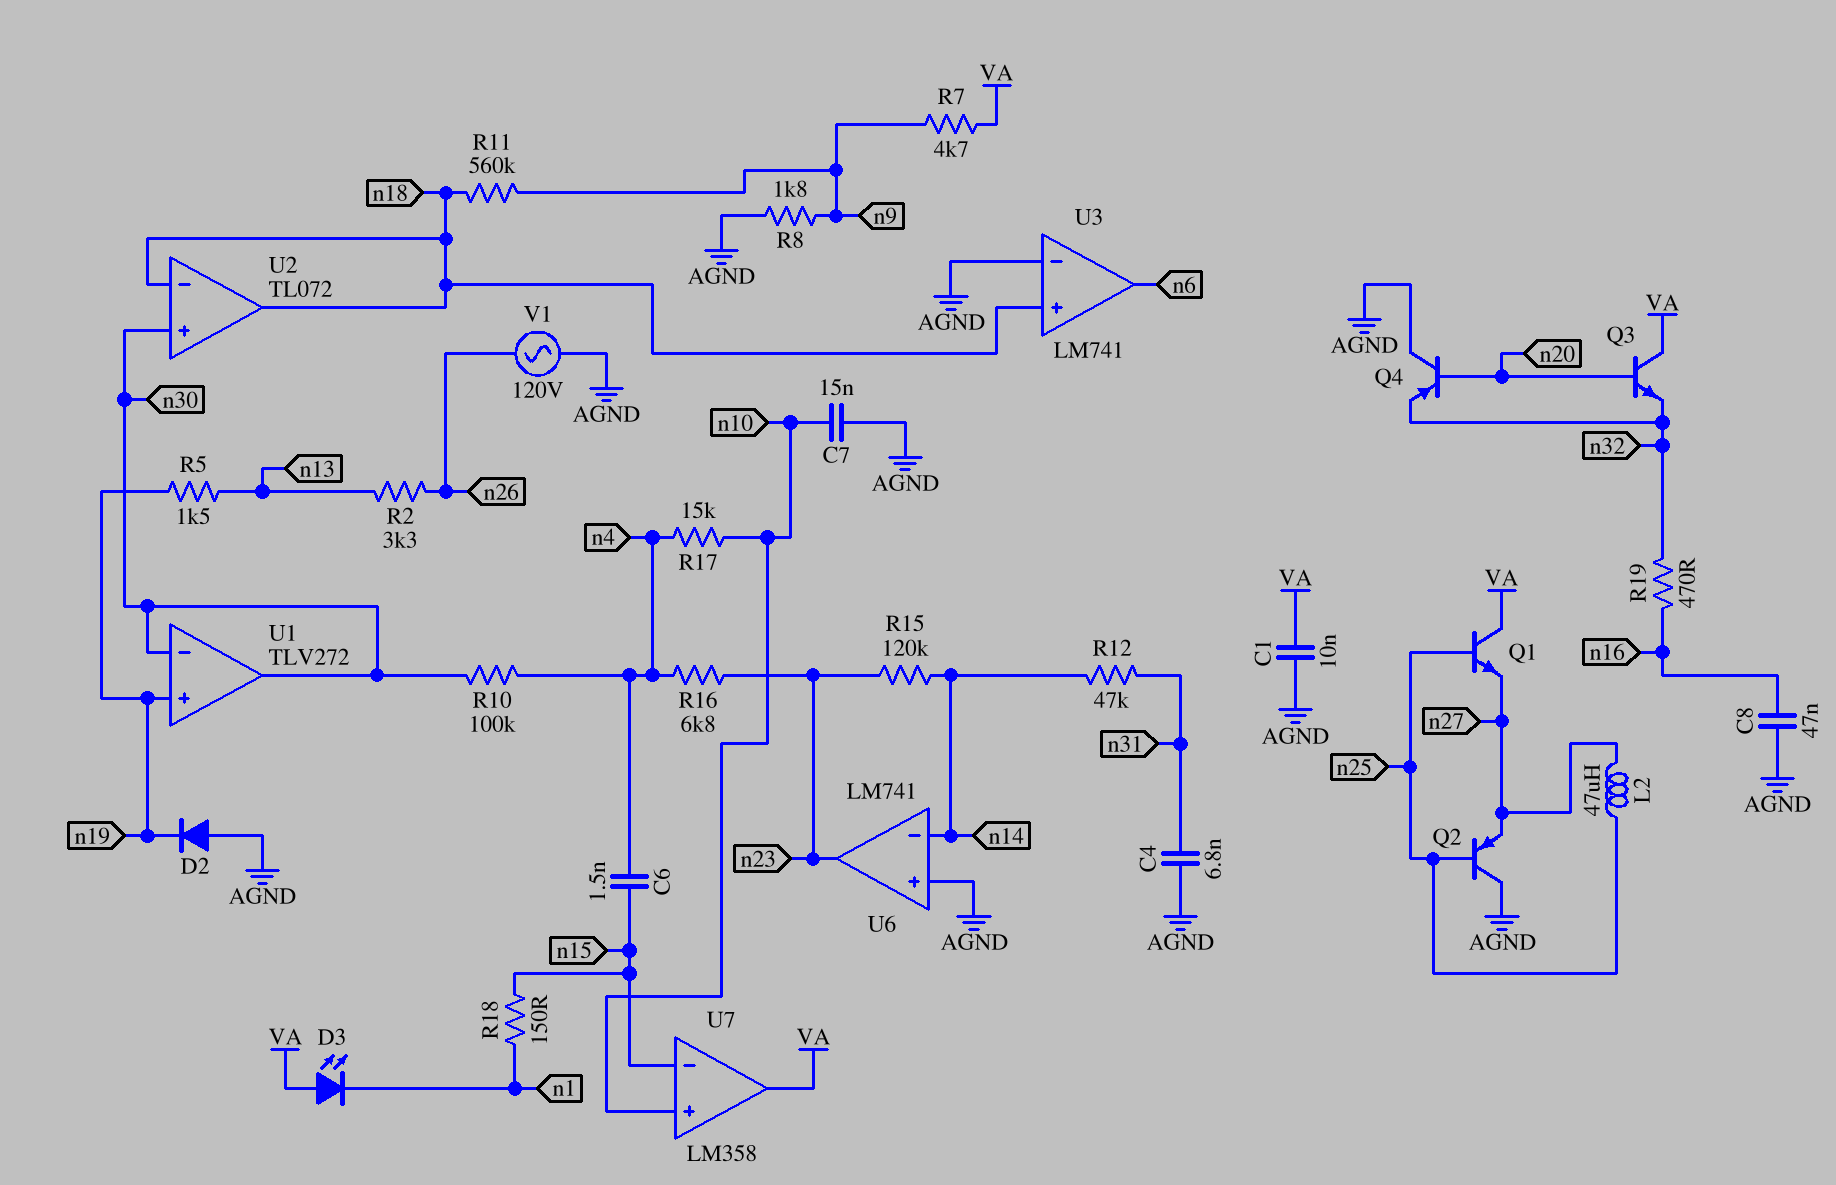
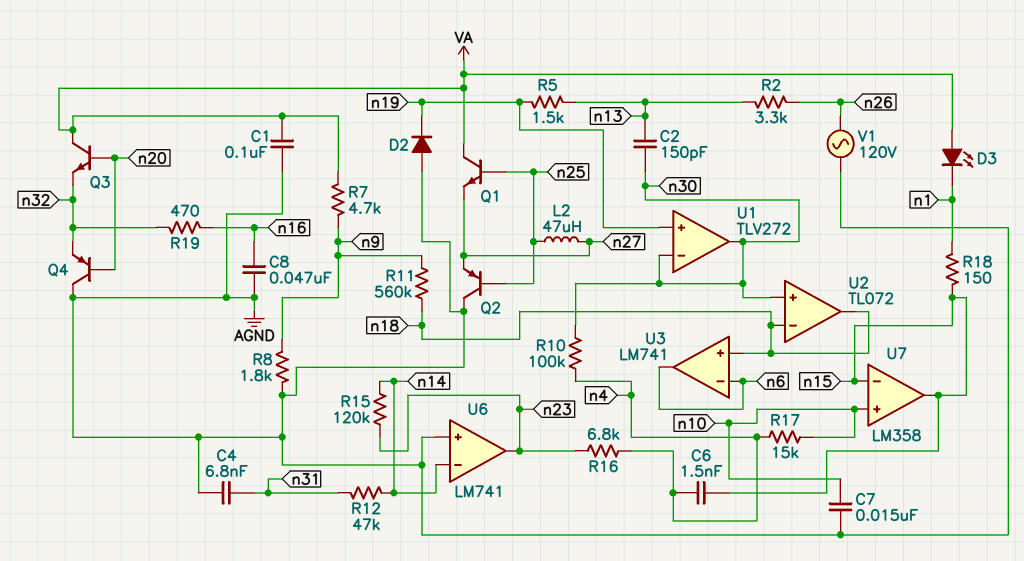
C1: 10nF (AGND, VA) -> 100nF (AGND, VA)
C2: none -> 150pF (n13, n30)
U3 pin in-: AGND -> n6
U7 pin out: VA -> n15

